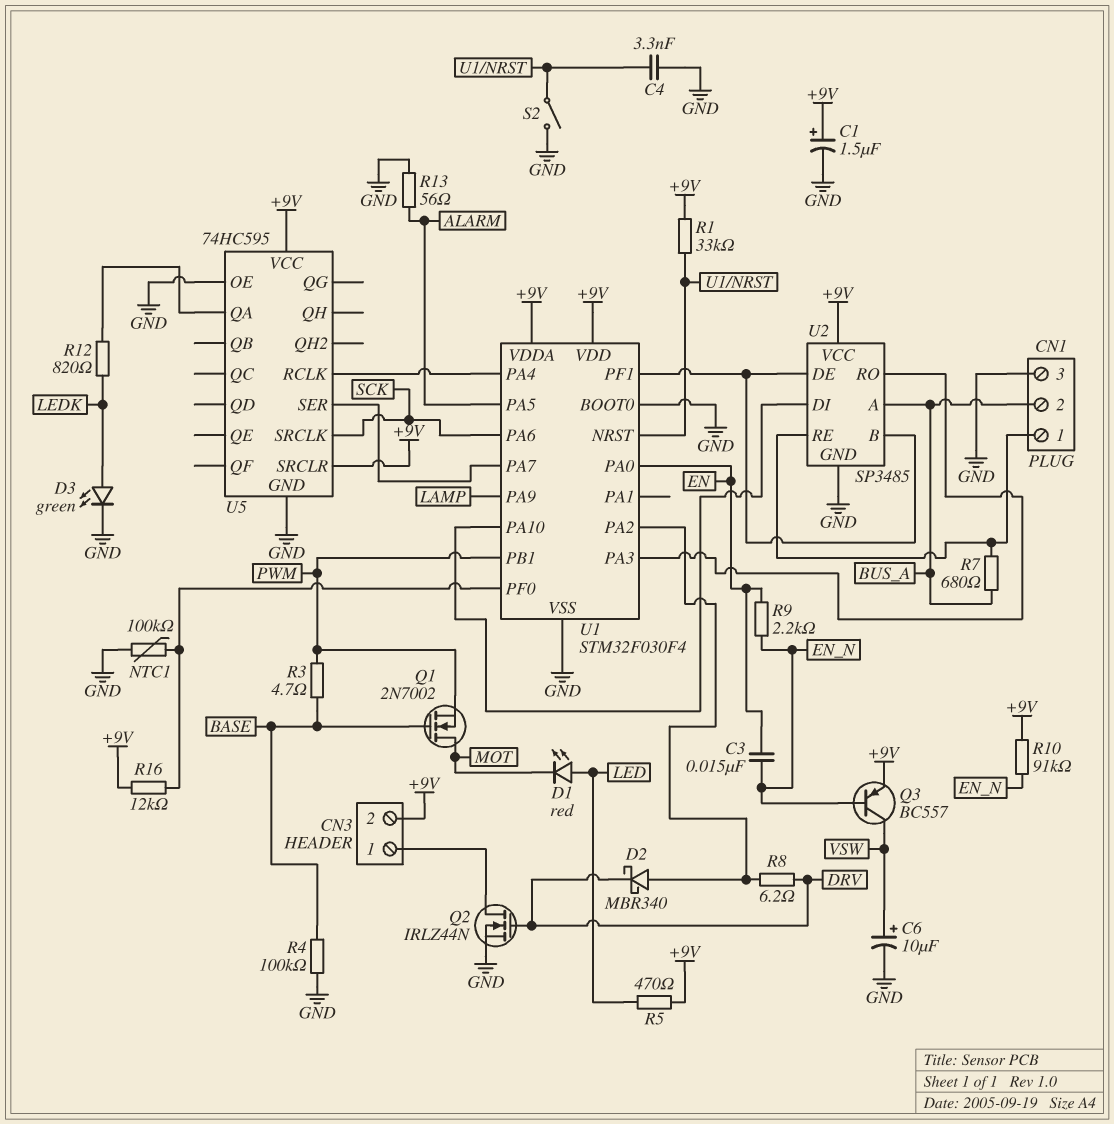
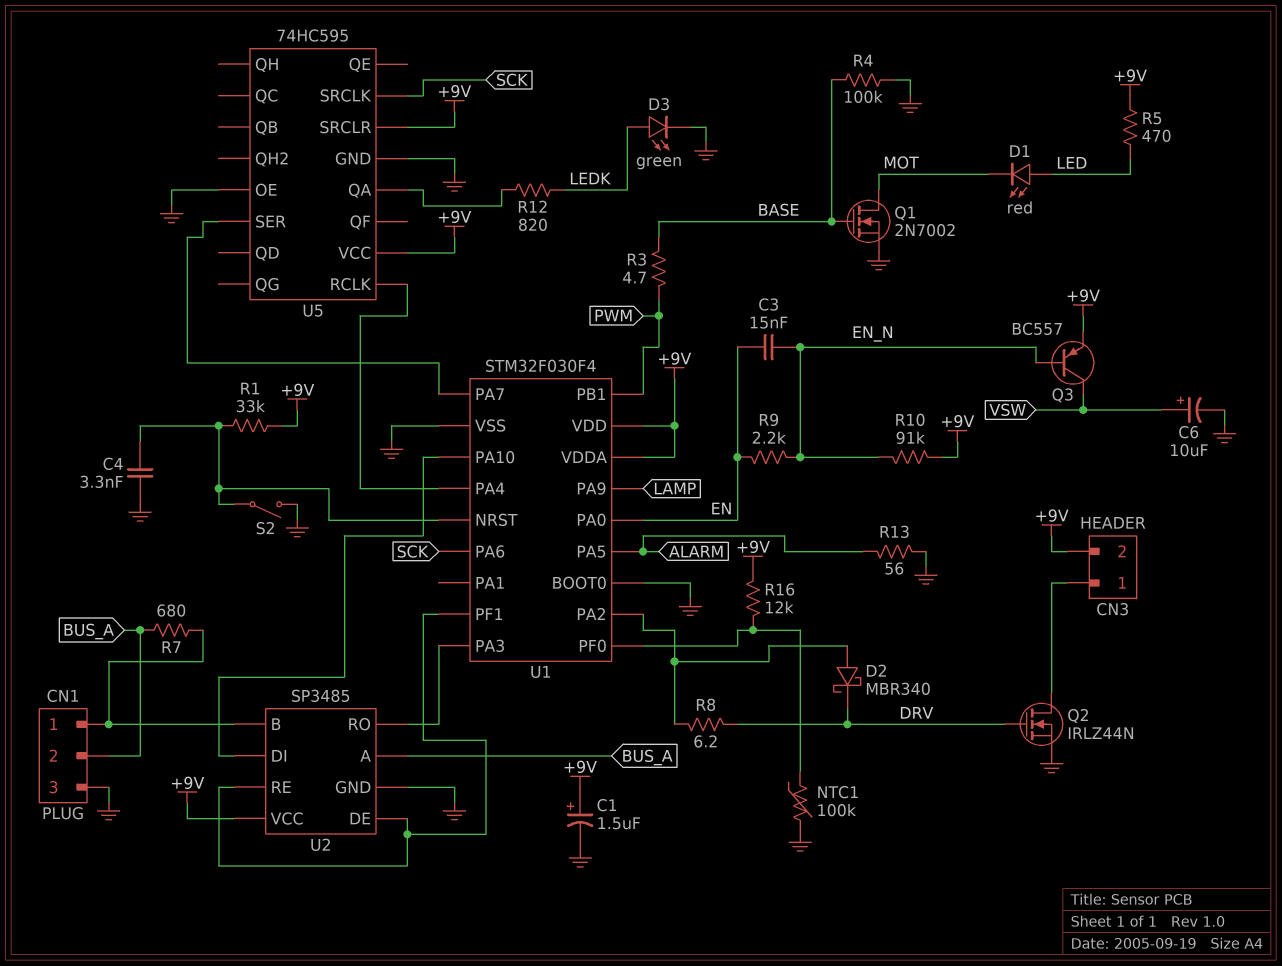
Q1: NMOS 2N7002 (G BASE, D MOT, S PWM) -> NMOS 2N7002 (G BASE, D MOT, S GND)
U2 pin B: U1/PF1 -> CN1/1
U2 pin RE: CN1/1 -> U1/PF1

